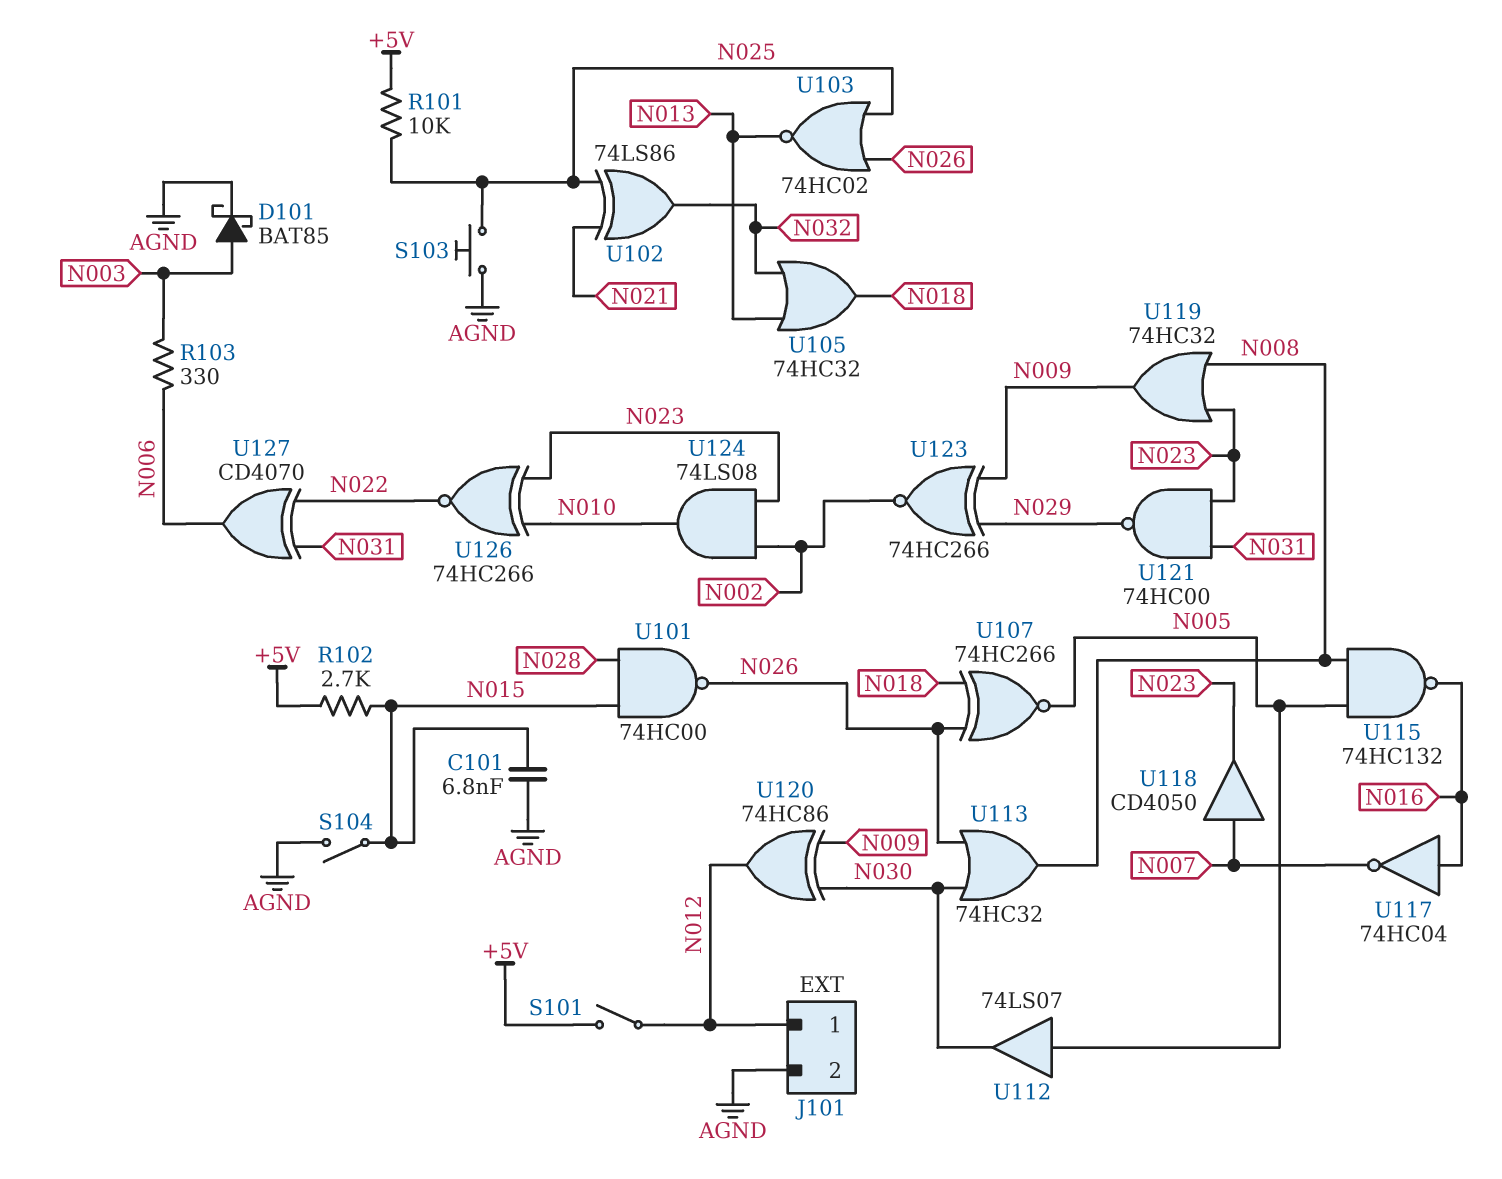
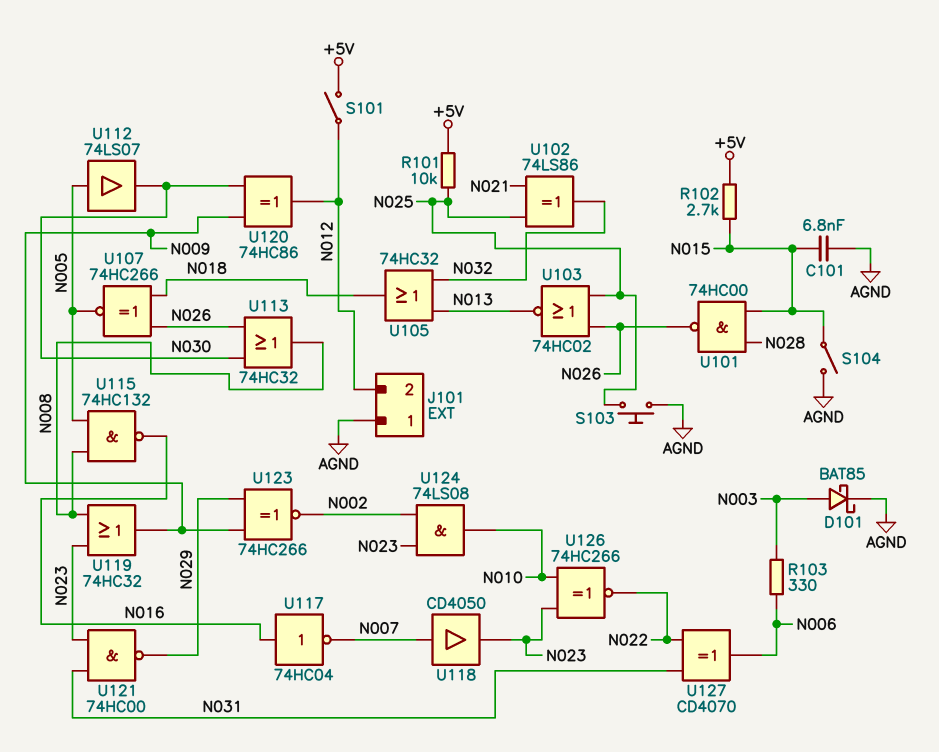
J101 pin 1: N012 -> AGND
J101 pin 2: AGND -> N012

